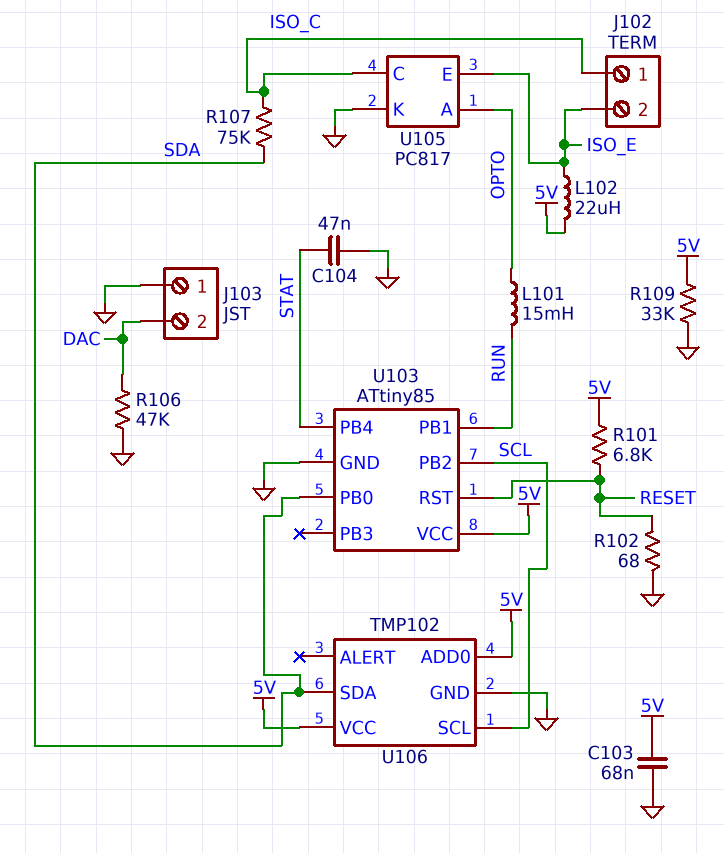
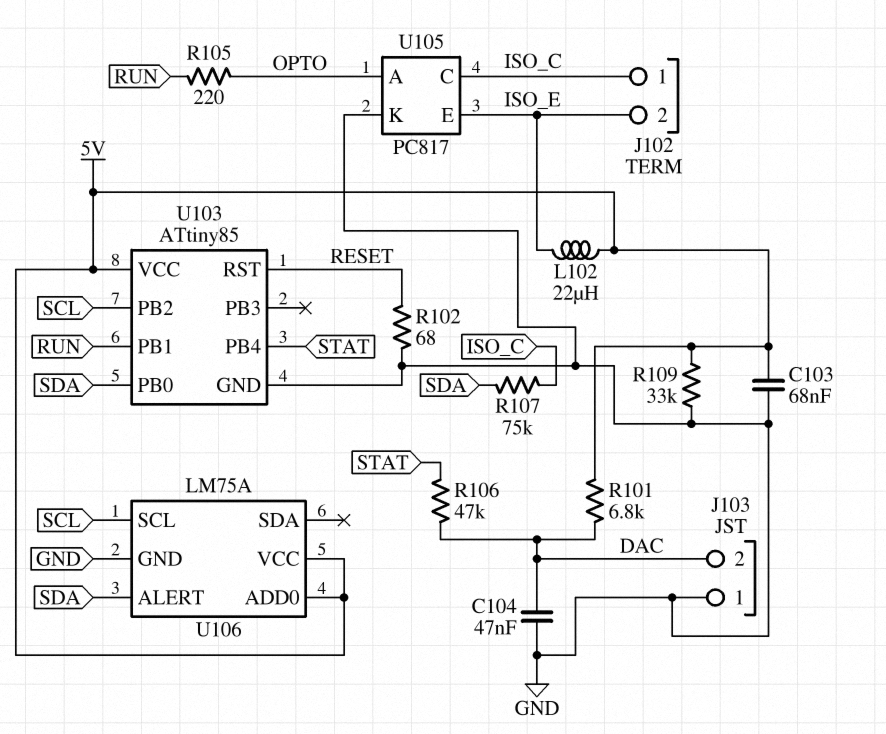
C104: 47nF (GND, STAT) -> 47nF (DAC, GND)
L101: 15mH (OPTO, RUN) -> none
R101: 6.8k (5V, RESET) -> 6.8k (5V, DAC)
R105: none -> 220 (OPTO, RUN)
R106: 47k (DAC, GND) -> 47k (DAC, STAT)
U106: TMP102 -> LM75A
U106 pin ALERT: none -> SDA
U106 pin SDA: SDA -> none

